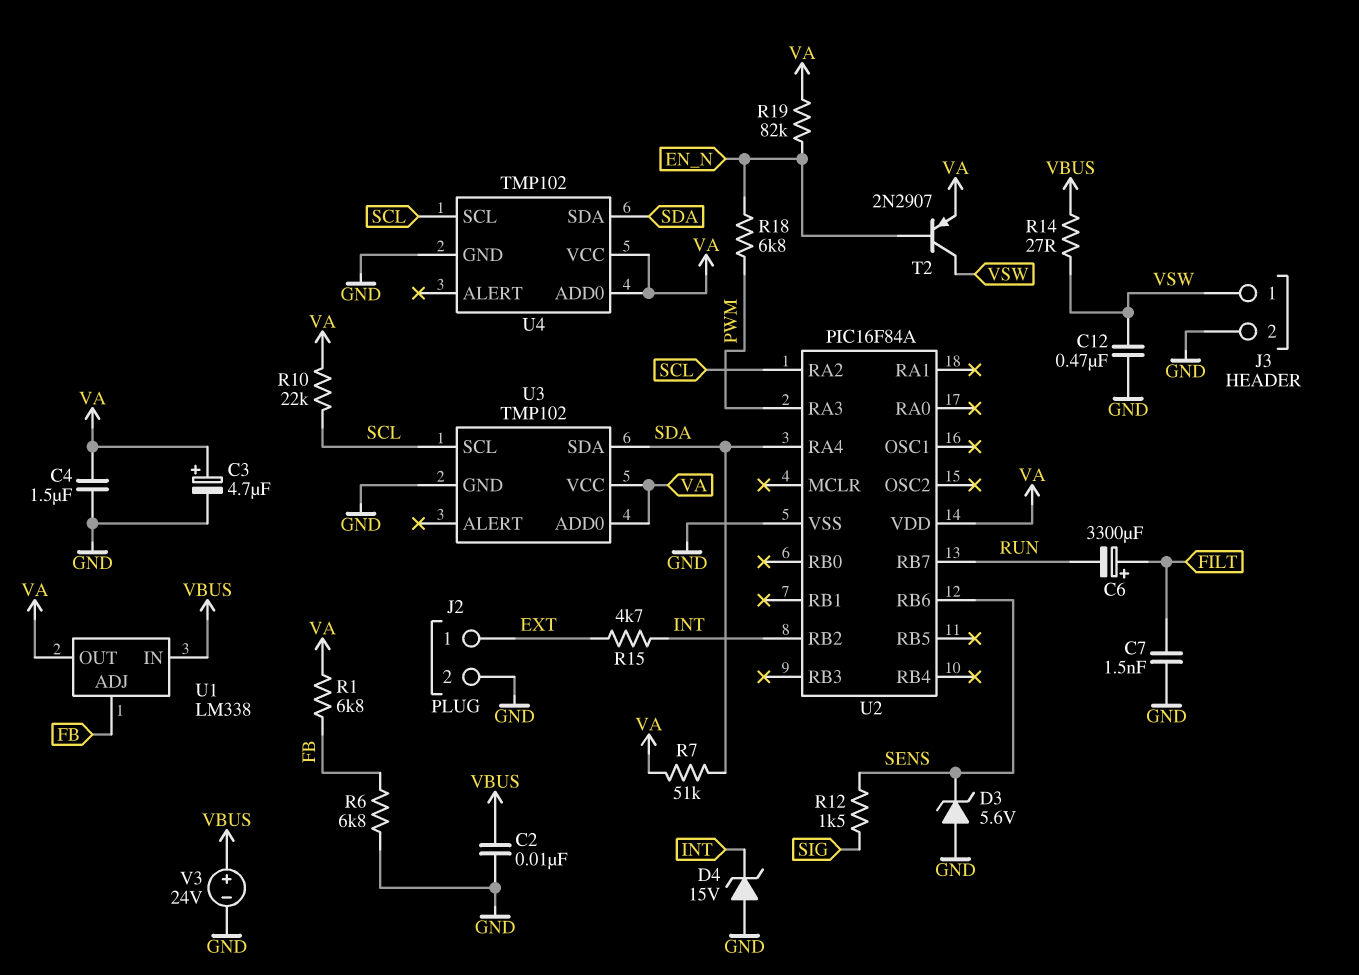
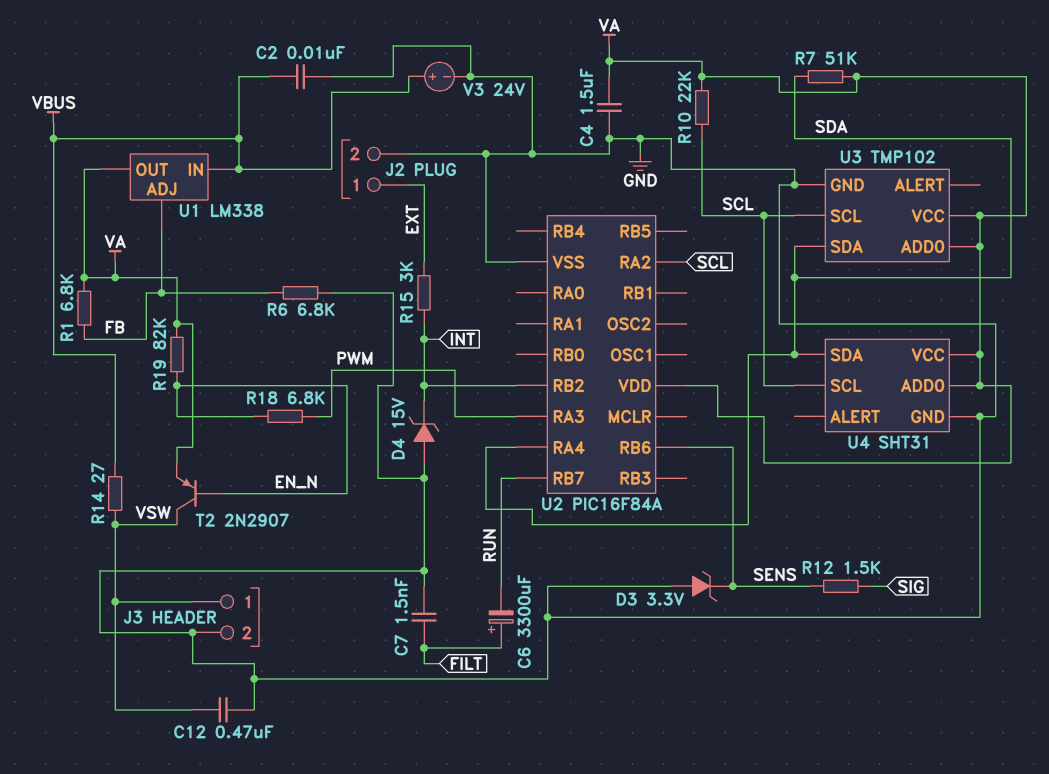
C3: 4.7uF (plus VA, minus GND) -> none
D3: zener 5.6V (A GND, K SENS) -> zener 3.3V (A GND, K SENS)
R15: 4.7k (EXT, INT) -> 3k (EXT, INT)
U4: TMP102 -> SHT31

